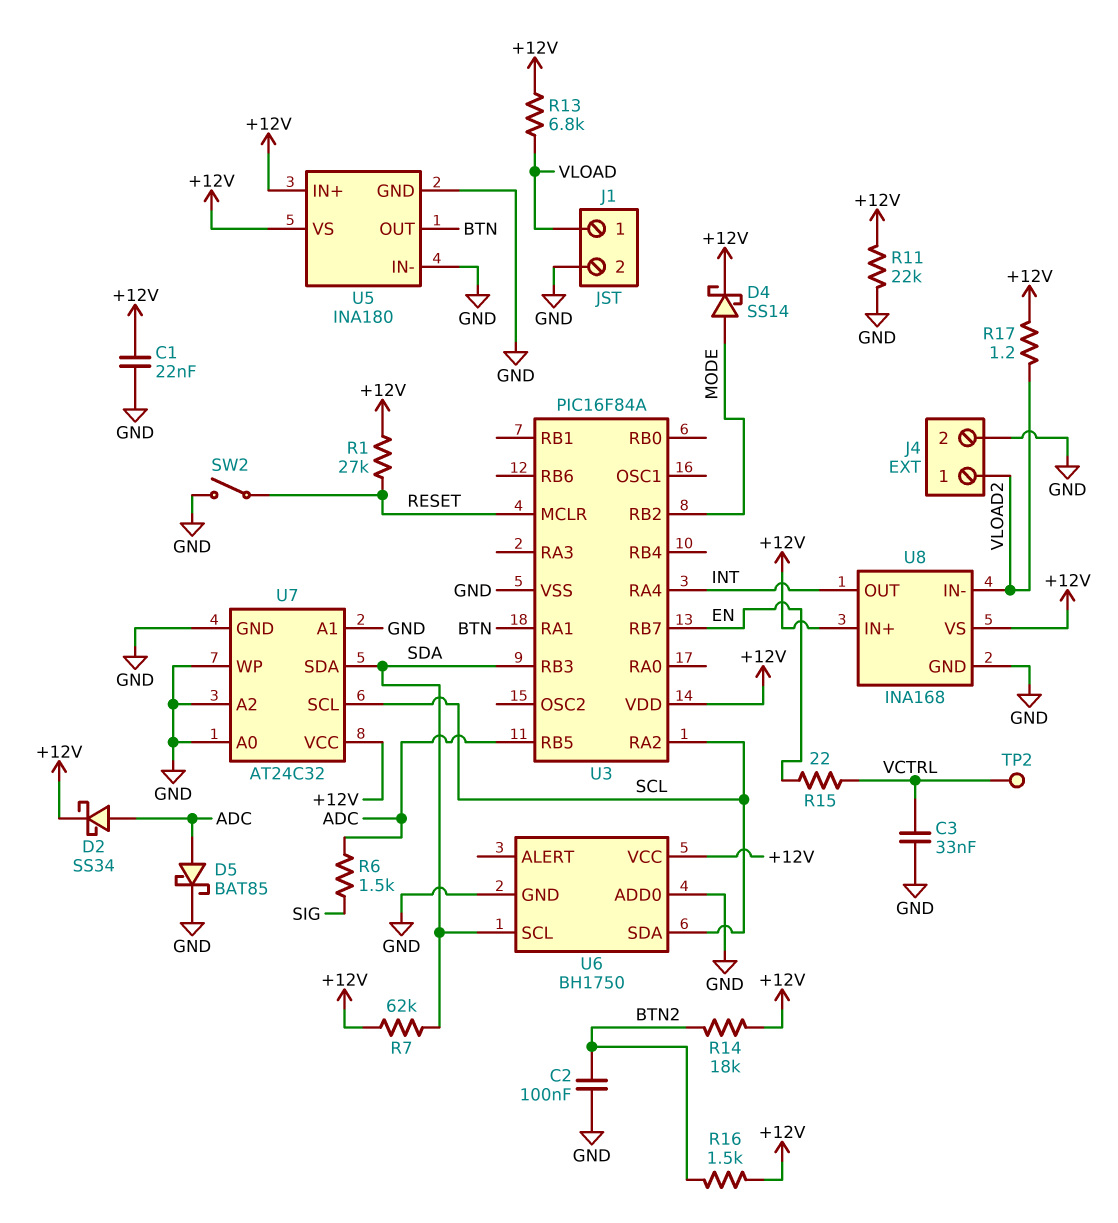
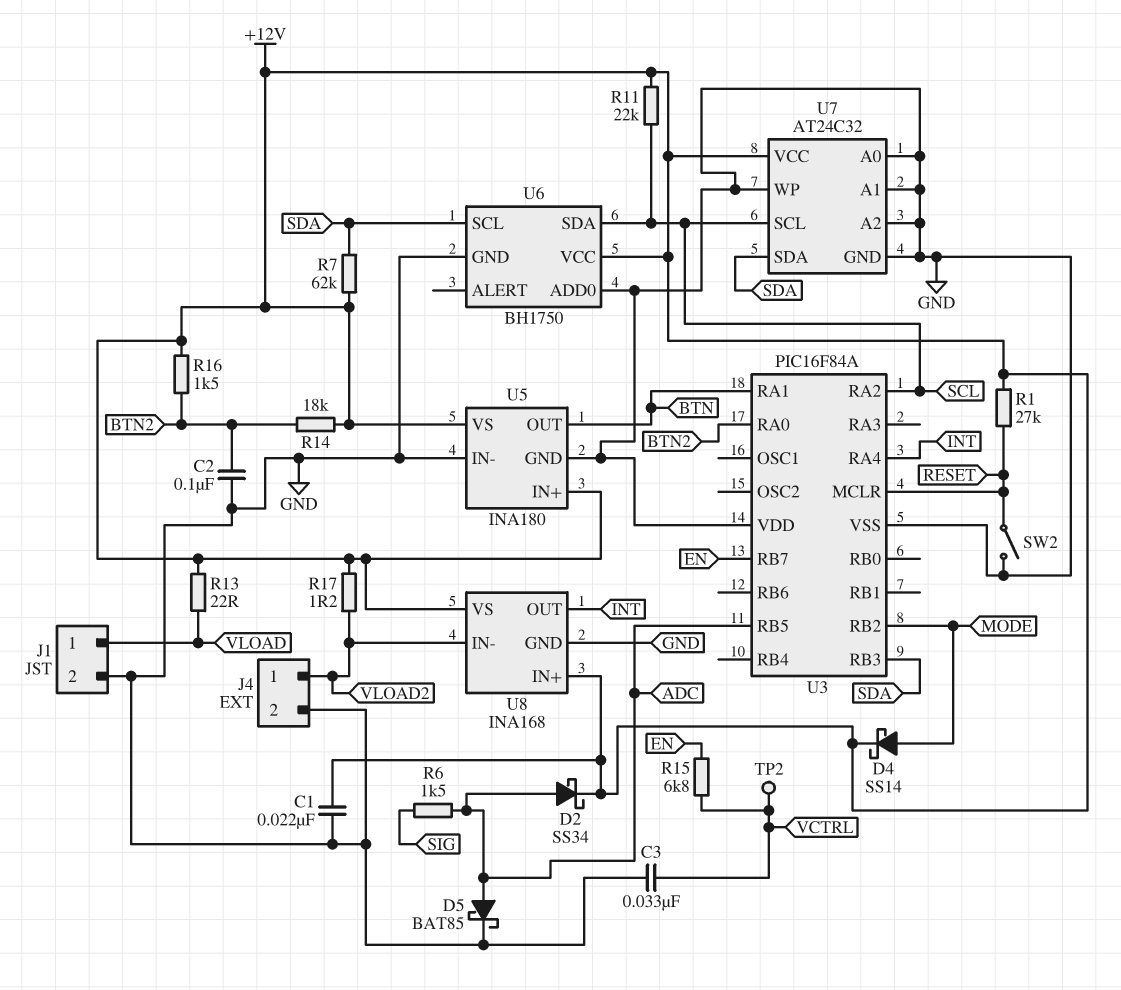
R11: 22k (+12V, GND) -> 22k (+12V, SCL)
R13: 6.8k (+12V, VLOAD) -> 22 (+12V, VLOAD)
R15: 22 (EN, VCTRL) -> 6.8k (EN, VCTRL)
U3 pin RA0: none -> BTN2
U3 pin VDD: +12V -> GND

